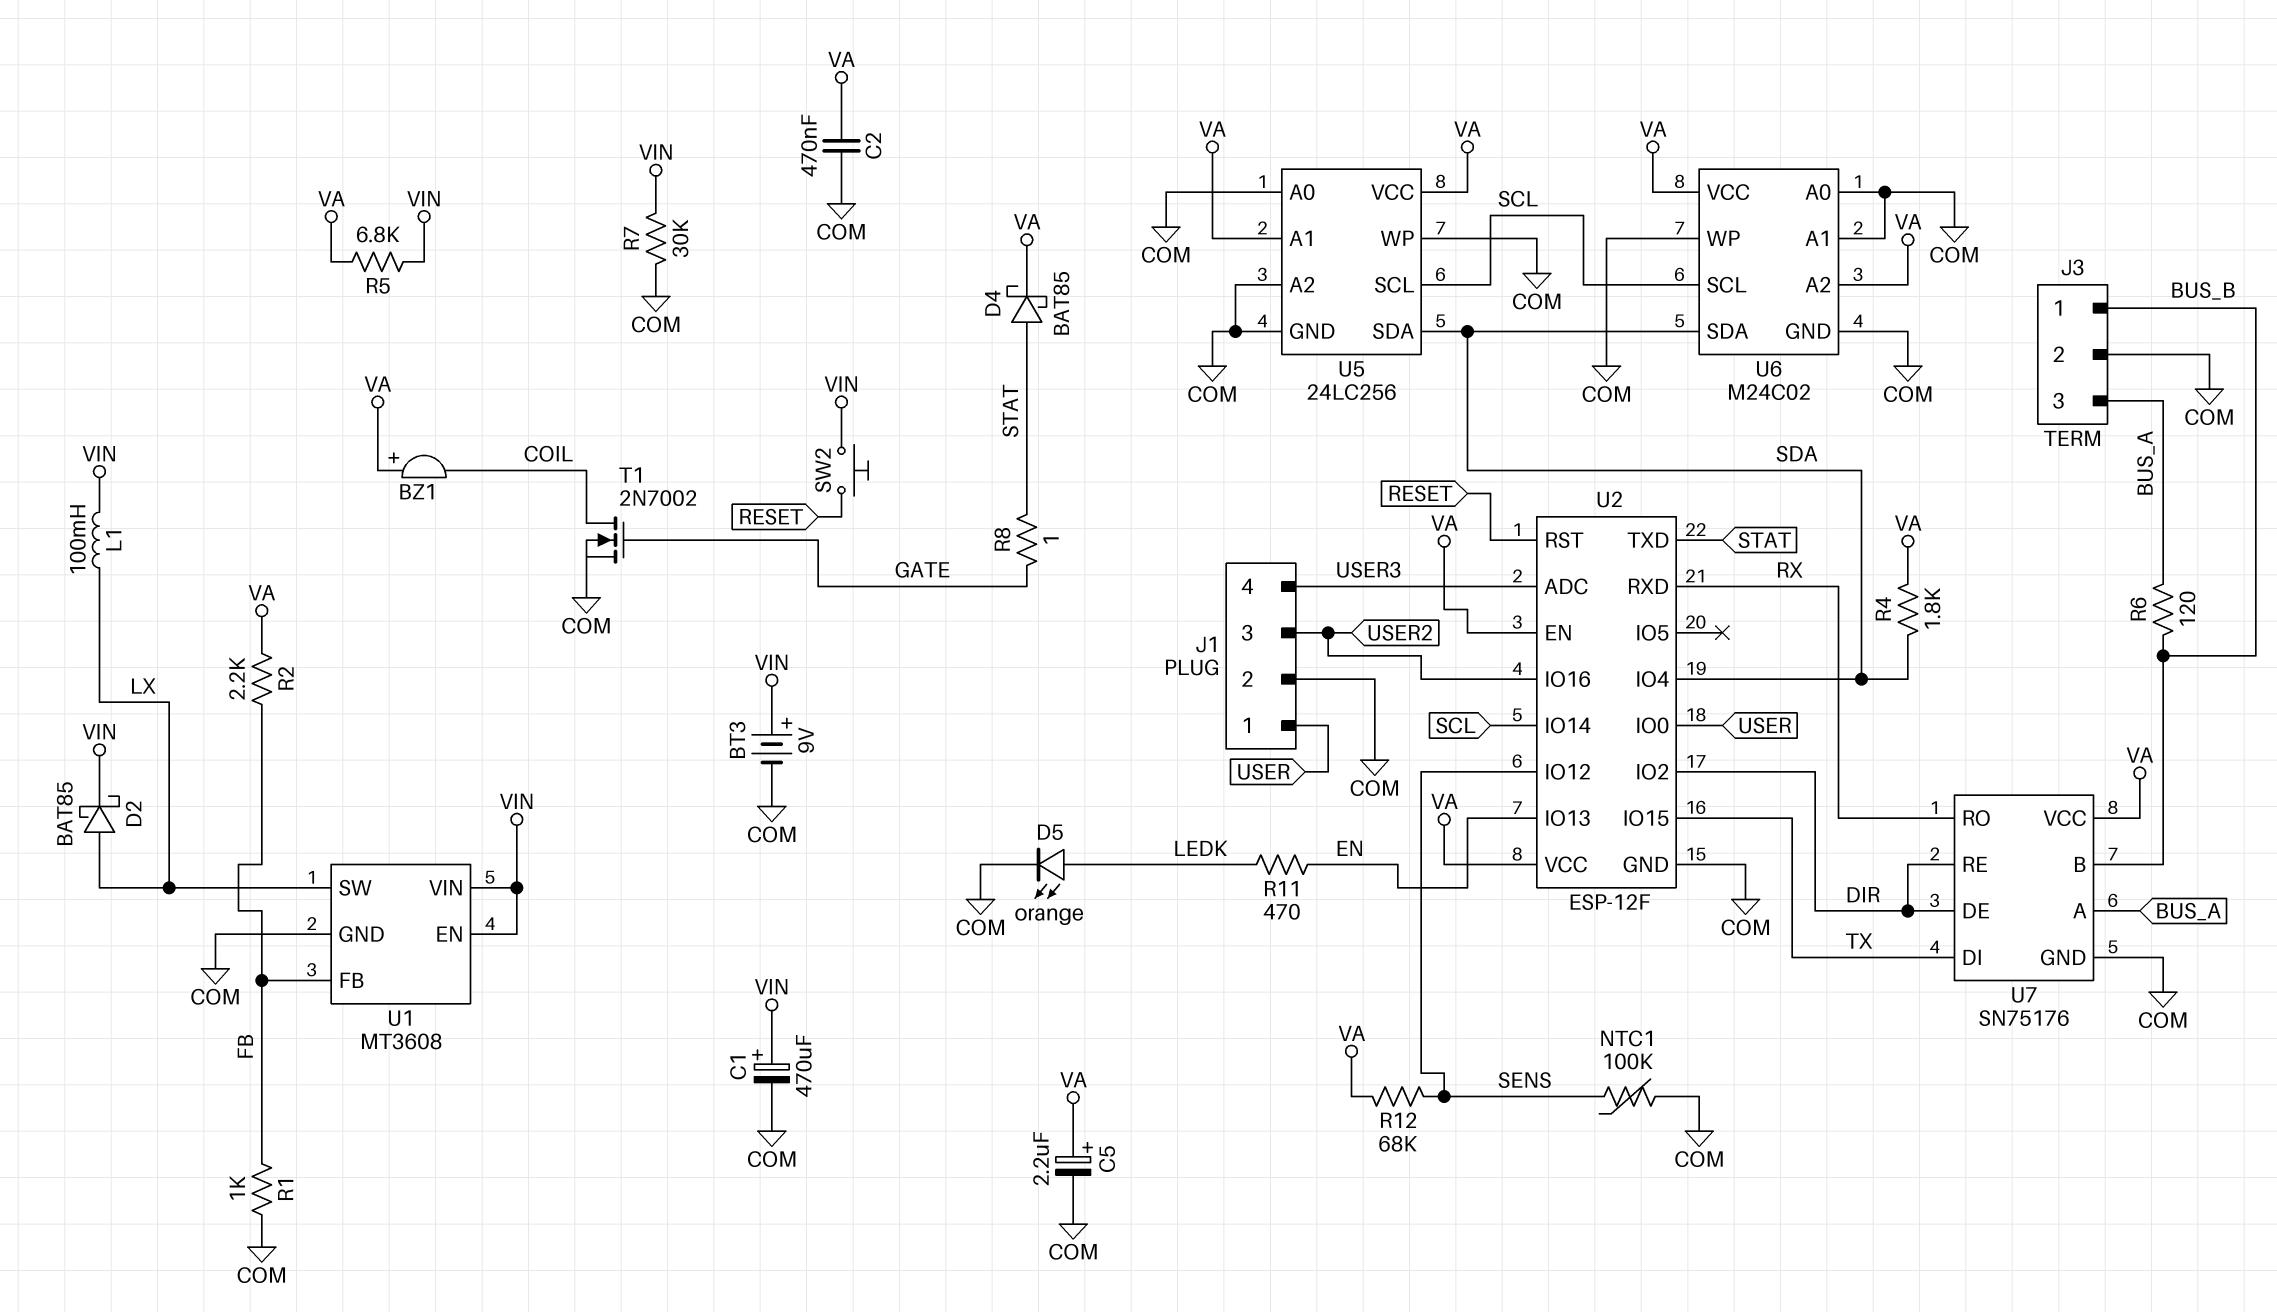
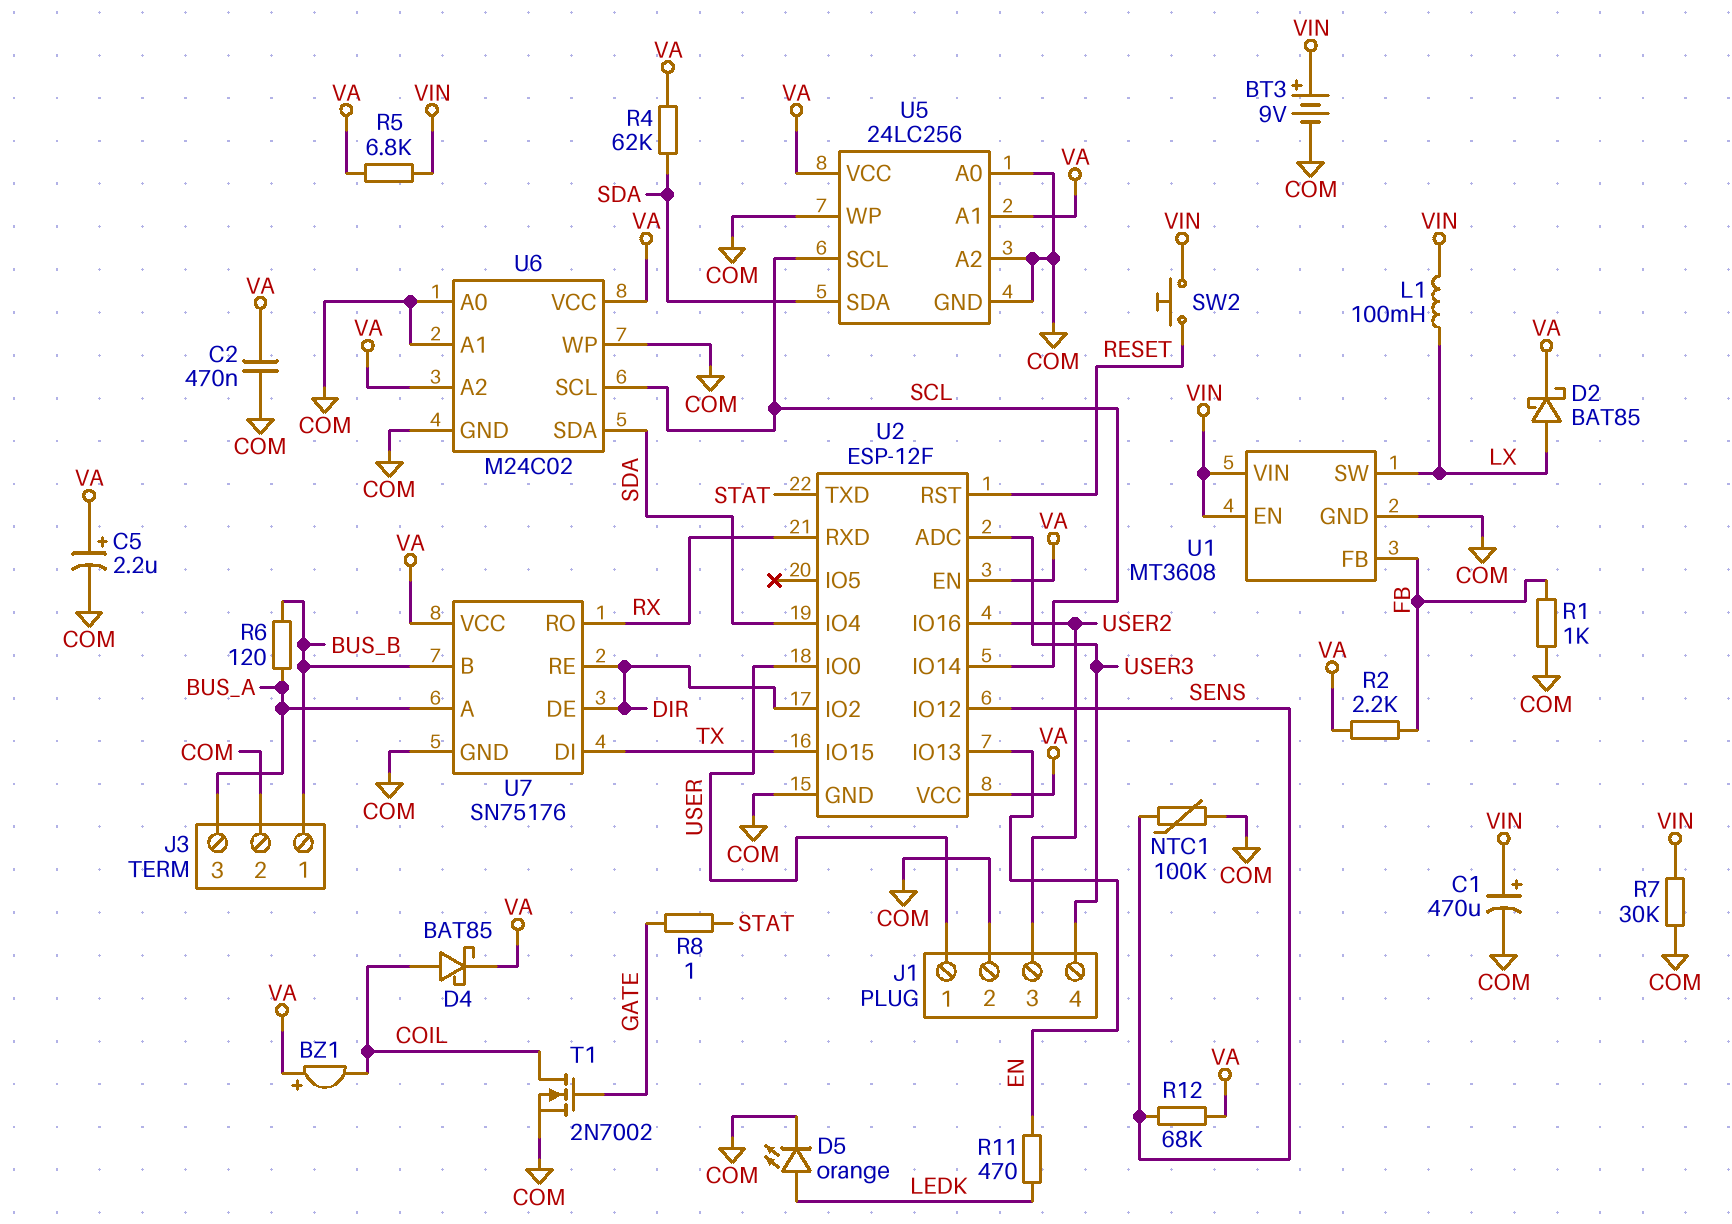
D2: schottky BAT85 (A LX, K VIN) -> schottky BAT85 (A LX, K VA)
D4: schottky BAT85 (A STAT, K VA) -> schottky BAT85 (A COIL, K VA)
R4: 1.8k (SDA, VA) -> 62k (SDA, VA)

